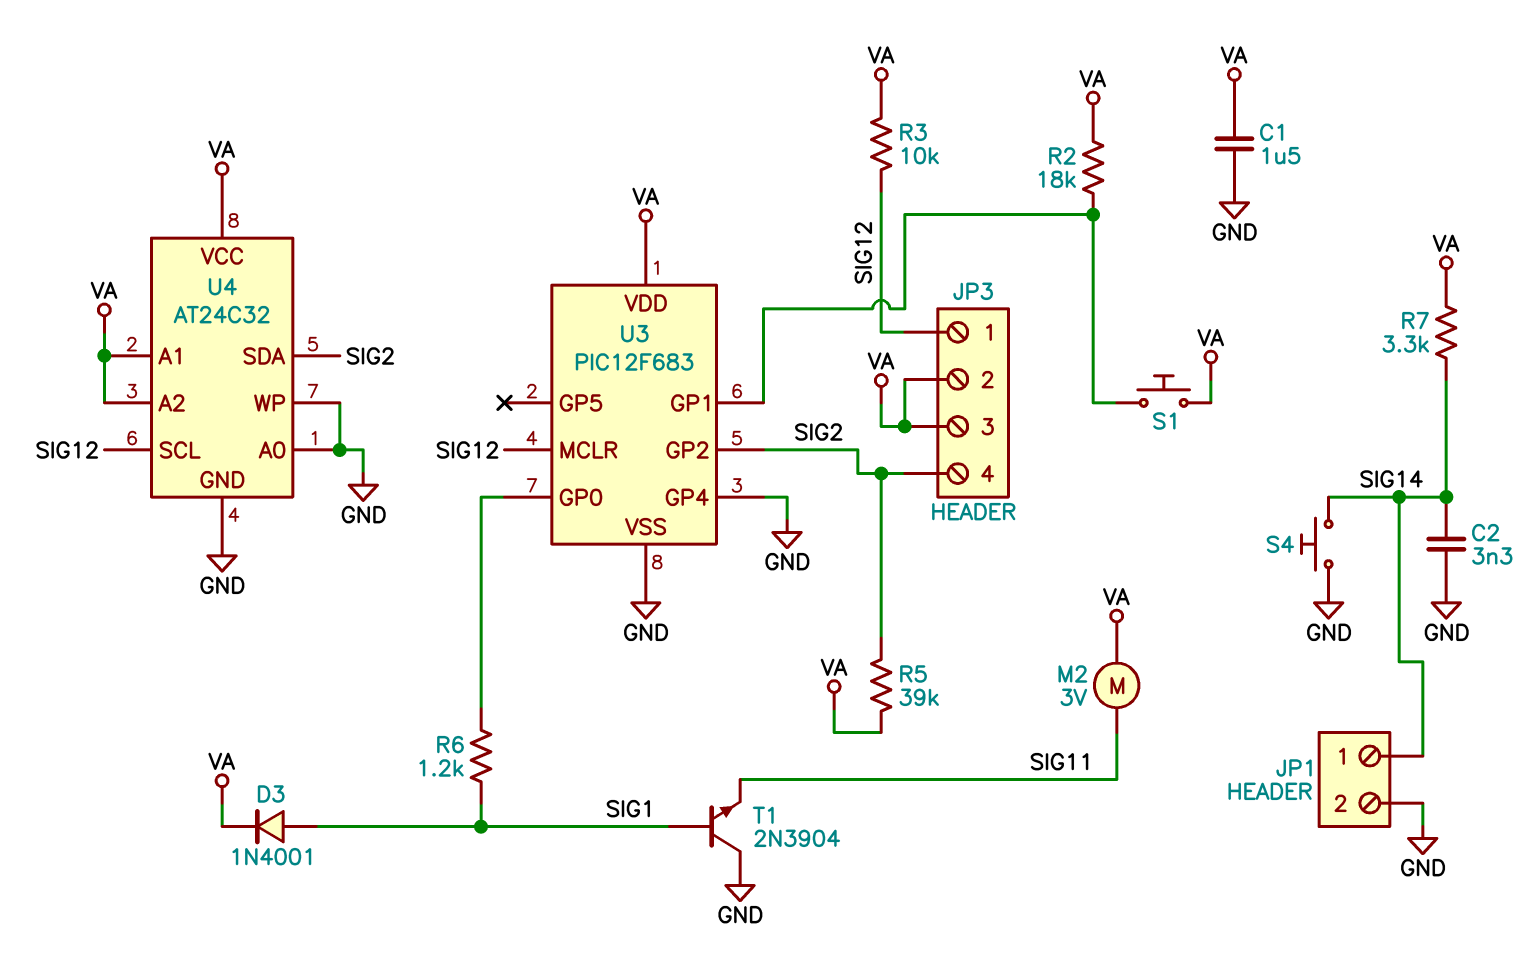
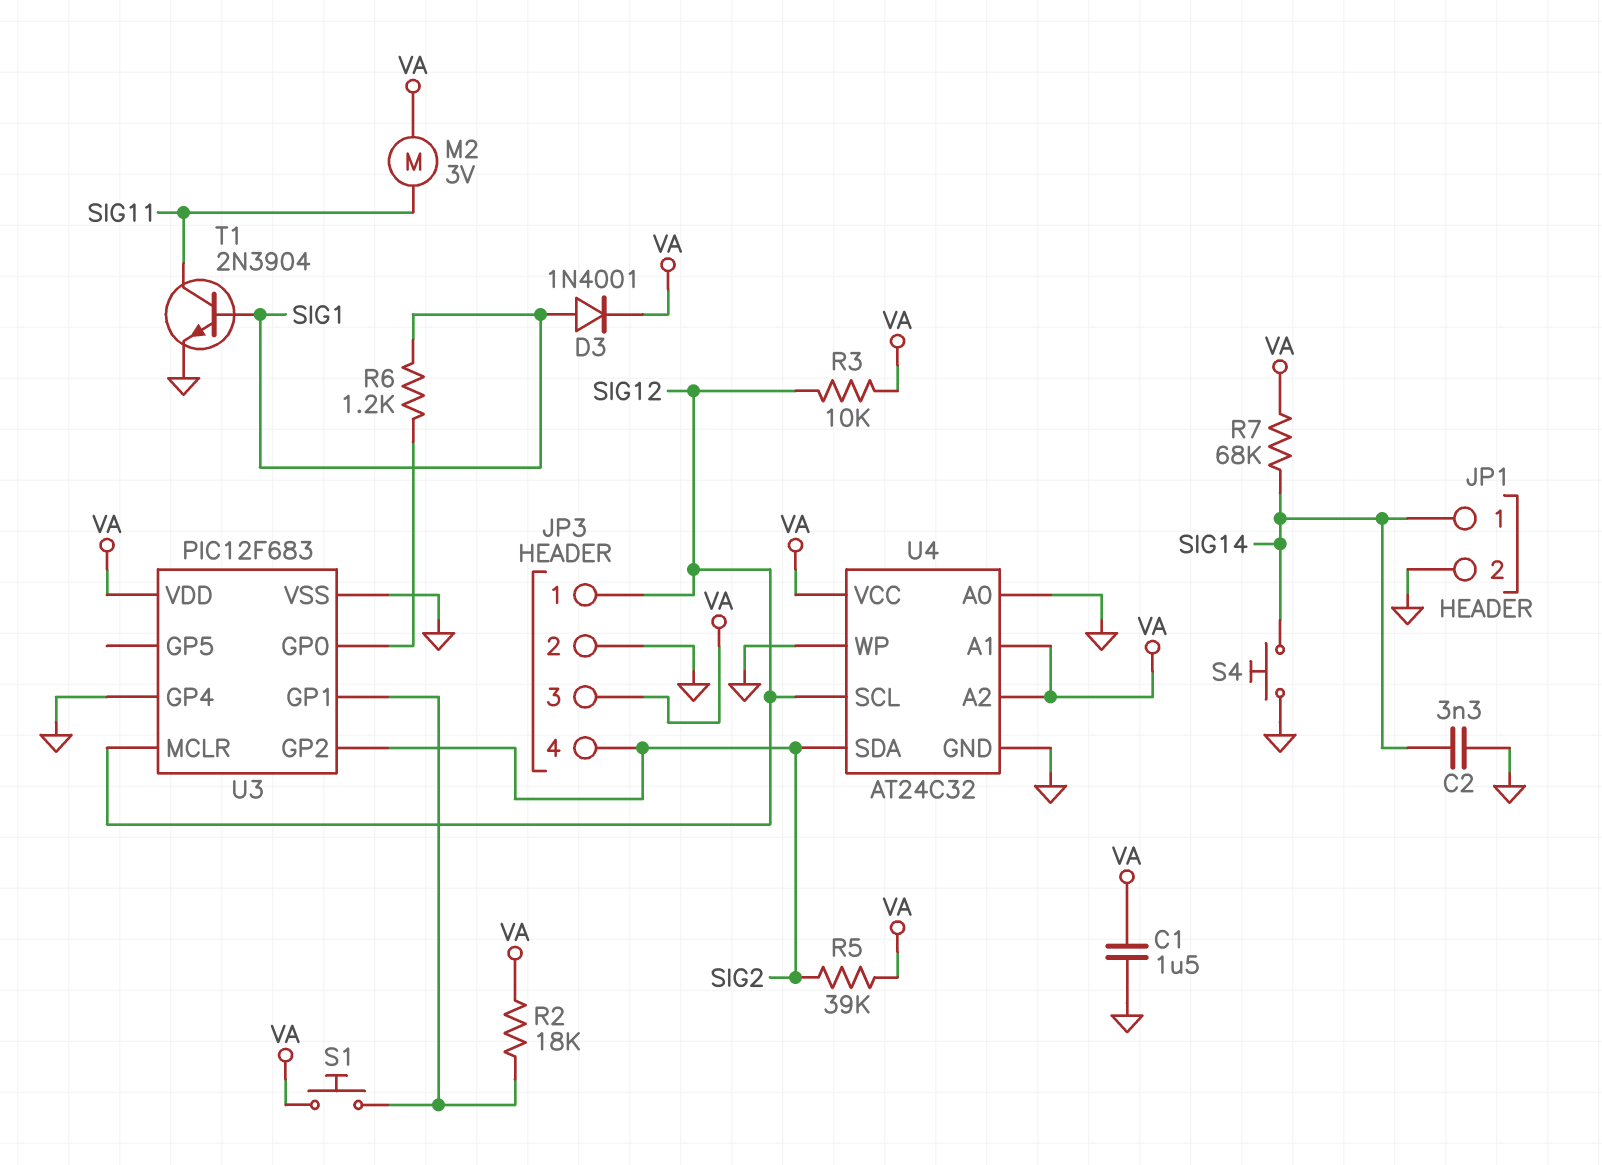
JP3 pin 2: VA -> GND
R7: 3.3k (SIG14, VA) -> 68k (SIG14, VA)
T1: NPN 2N3904 (B SIG1, C GND, E SIG11) -> NPN 2N3904 (B SIG1, C SIG11, E GND)

